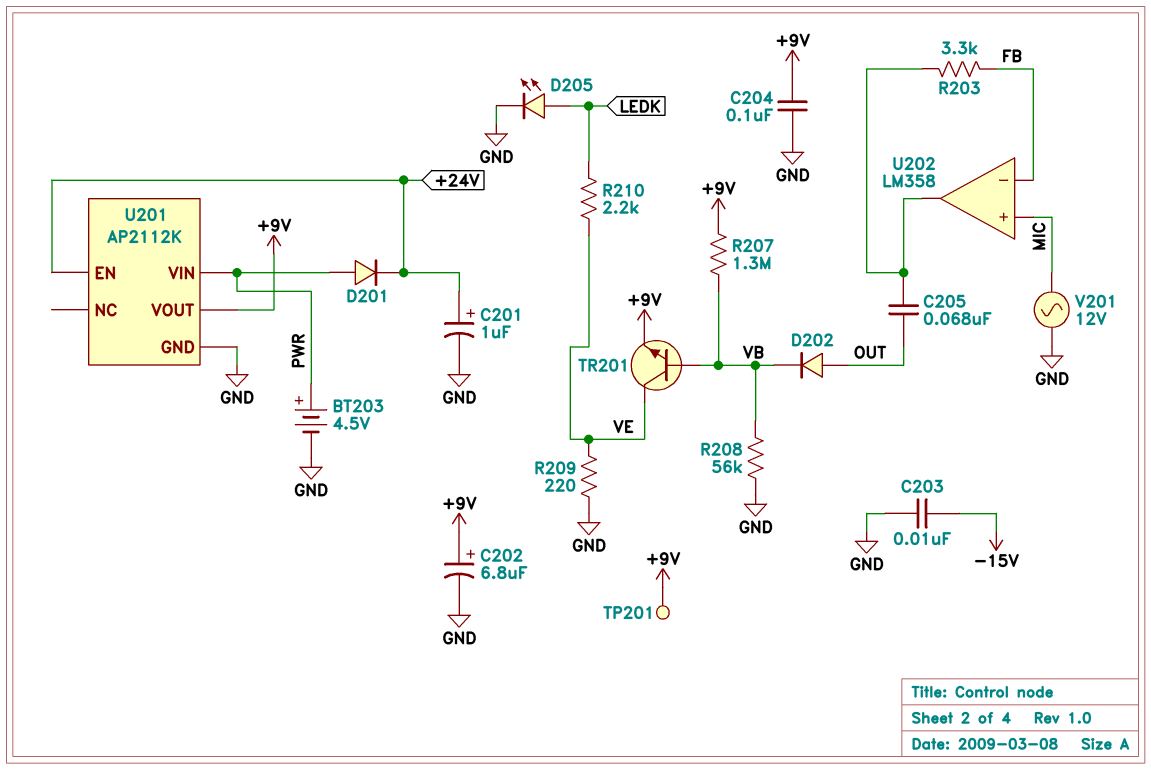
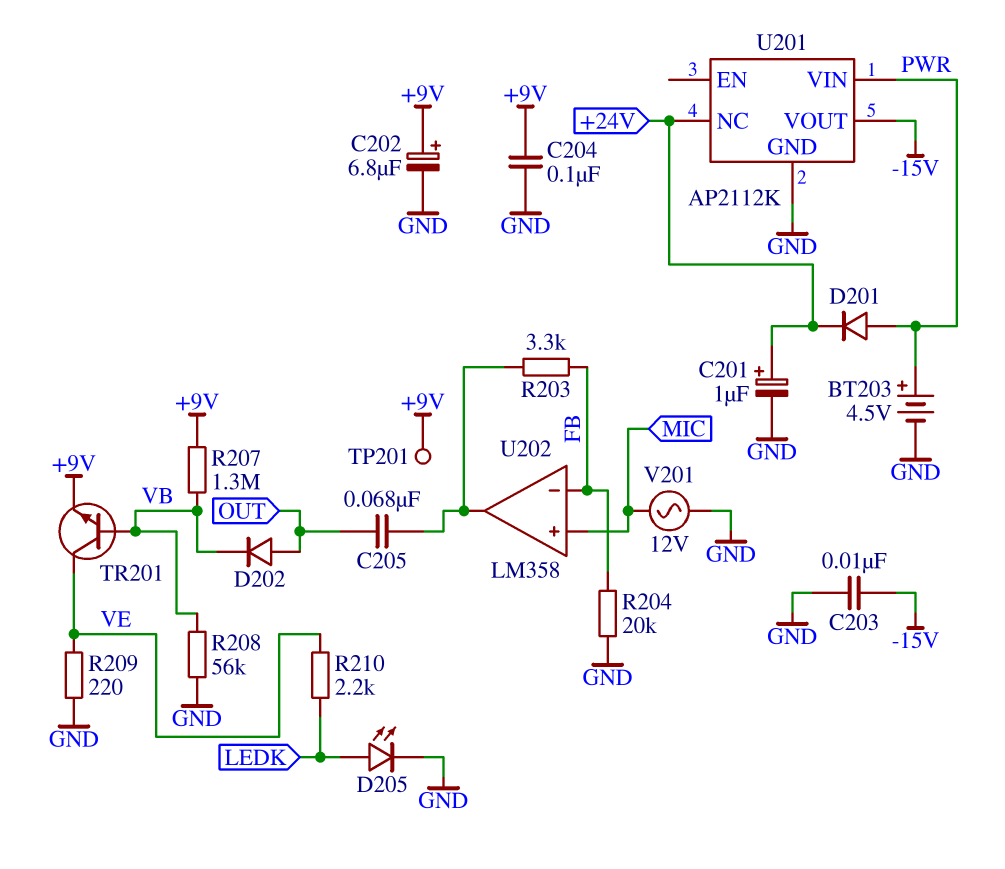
R204: none -> 20k (FB, GND)
U201 pin EN: +24V -> none
U201 pin NC: none -> +24V
U201 pin VOUT: +9V -> -15V

